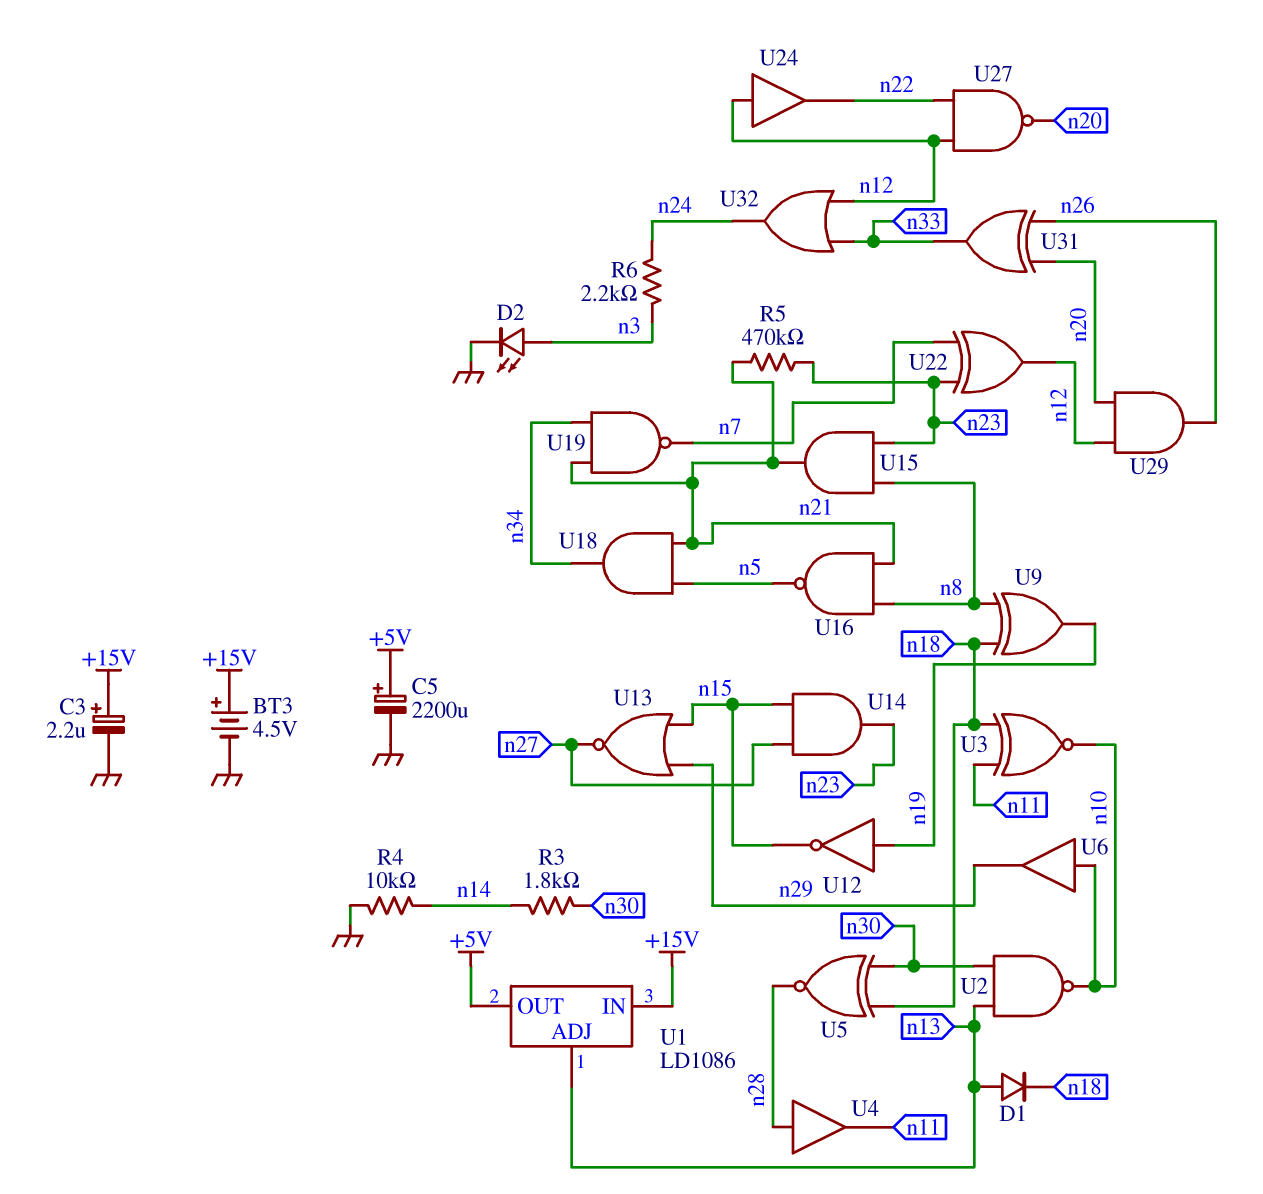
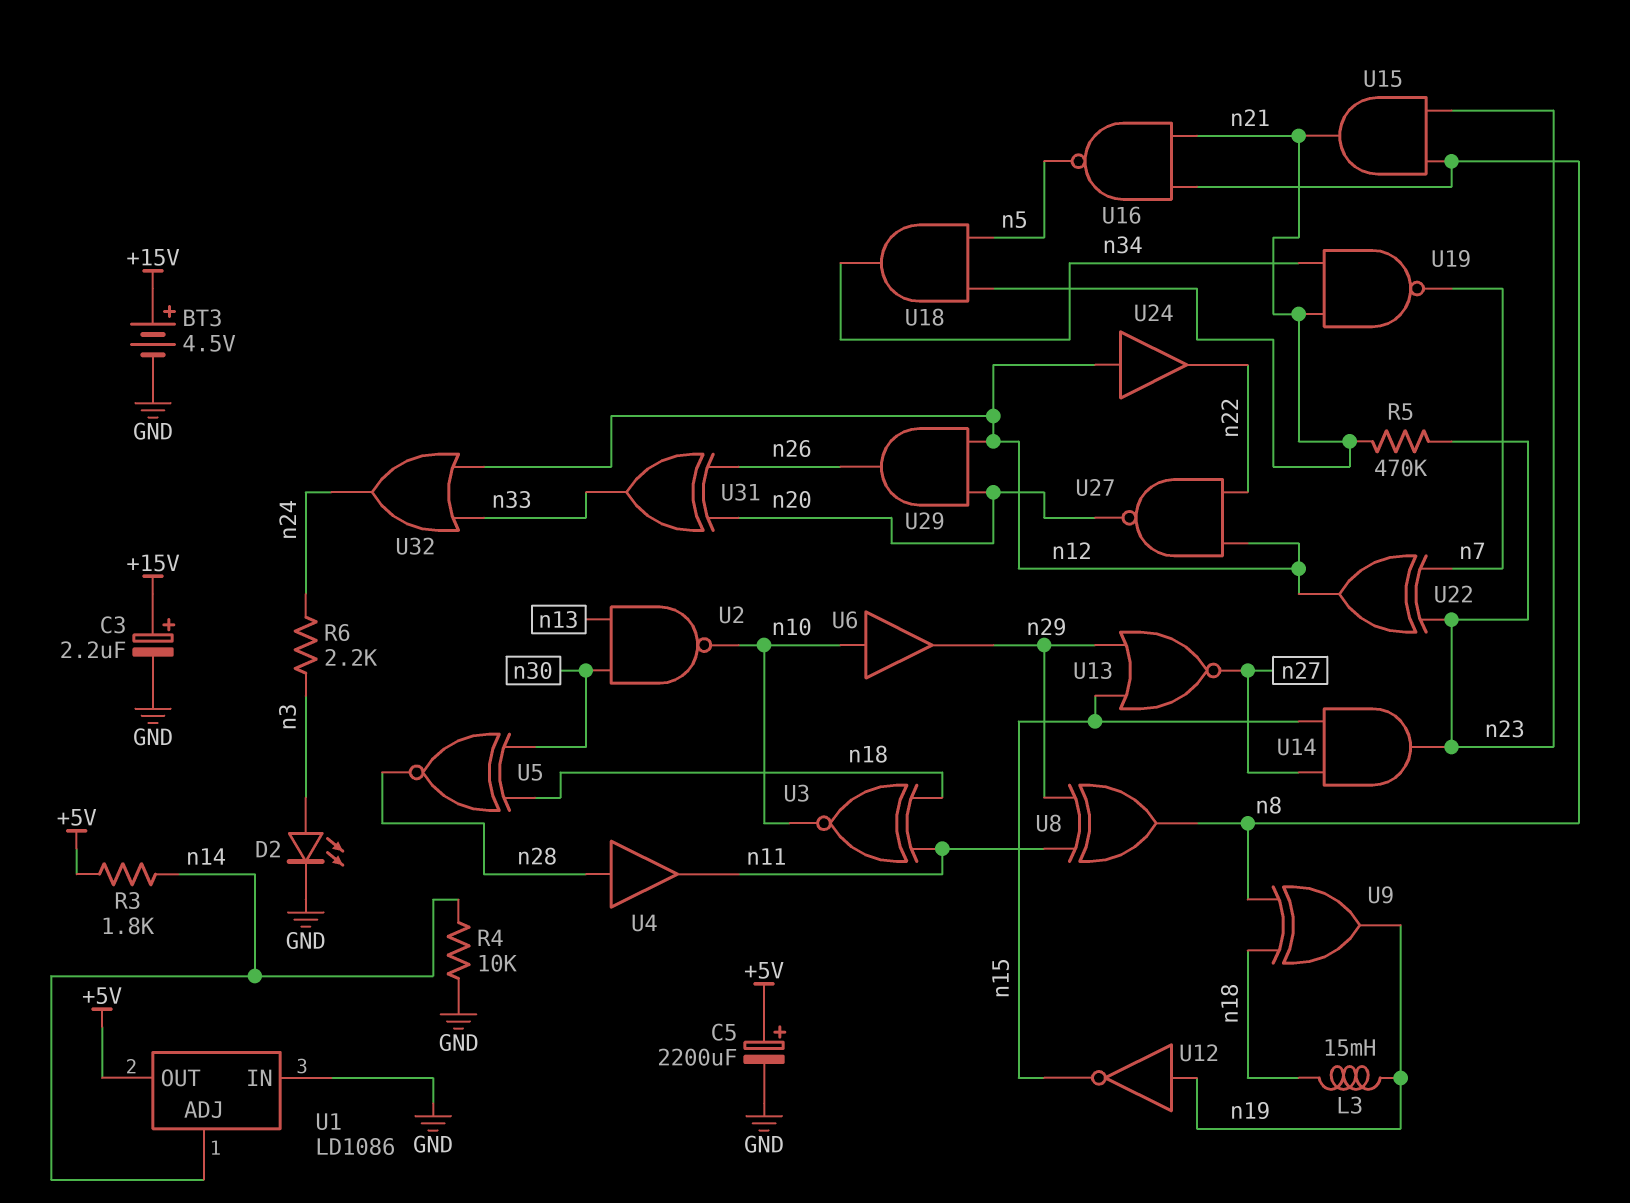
D1: diode (A n13, K n18) -> none
L3: none -> 15mH (n18, n19)
R3: 1.8k (n14, n30) -> 1.8k (+5V, n14)
U1 pin ADJ: n13 -> n14
U1 pin IN: +15V -> GND
U8: none -> XOR (in n11, in n29, out n8)

